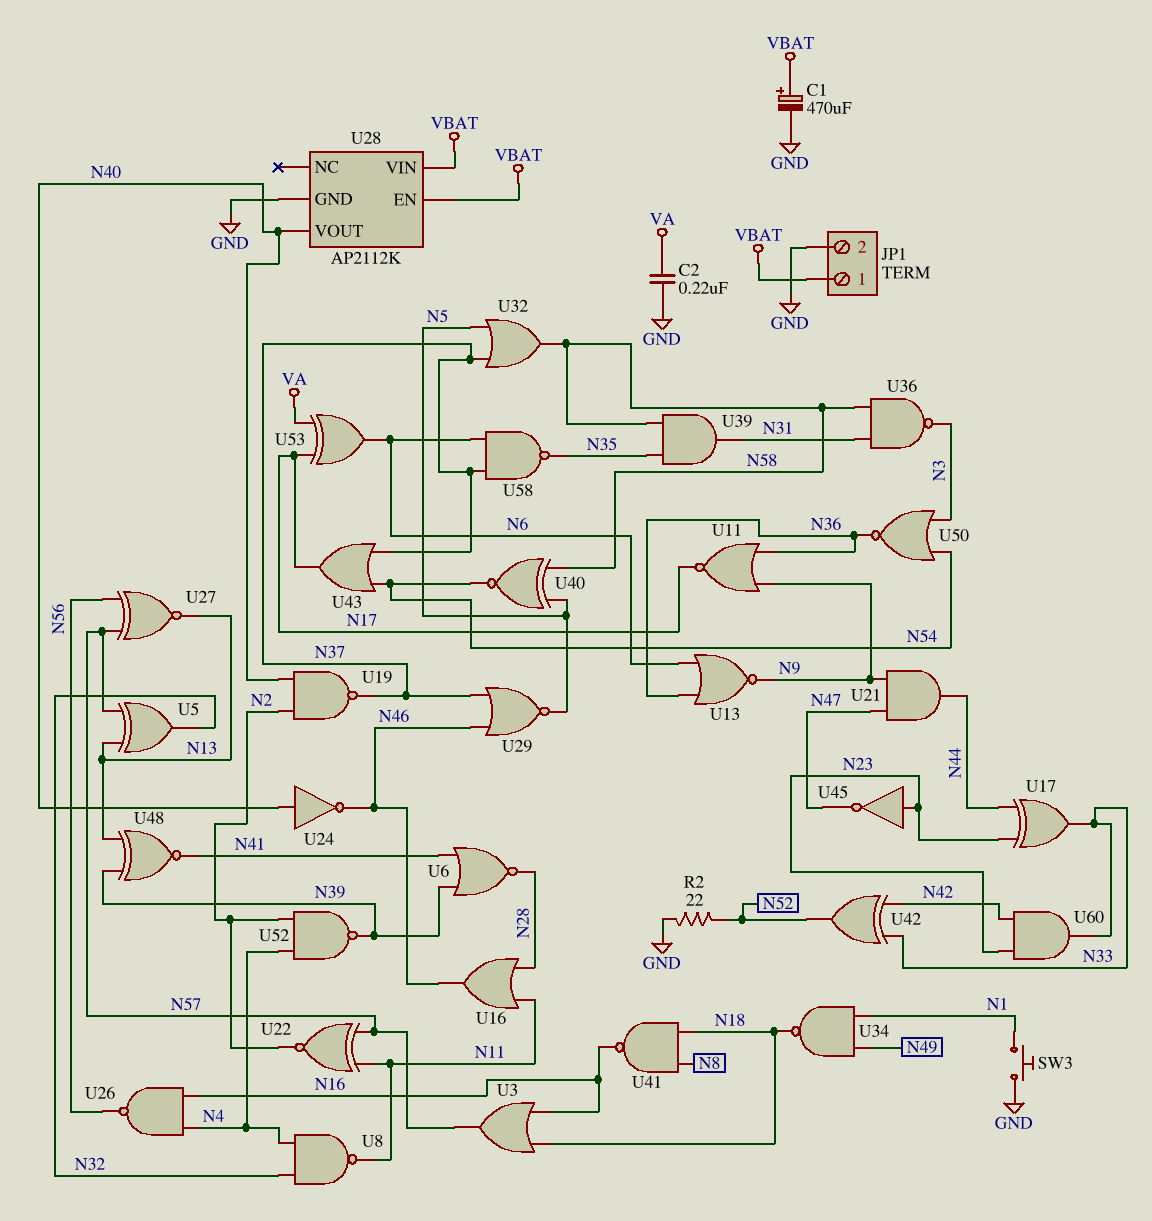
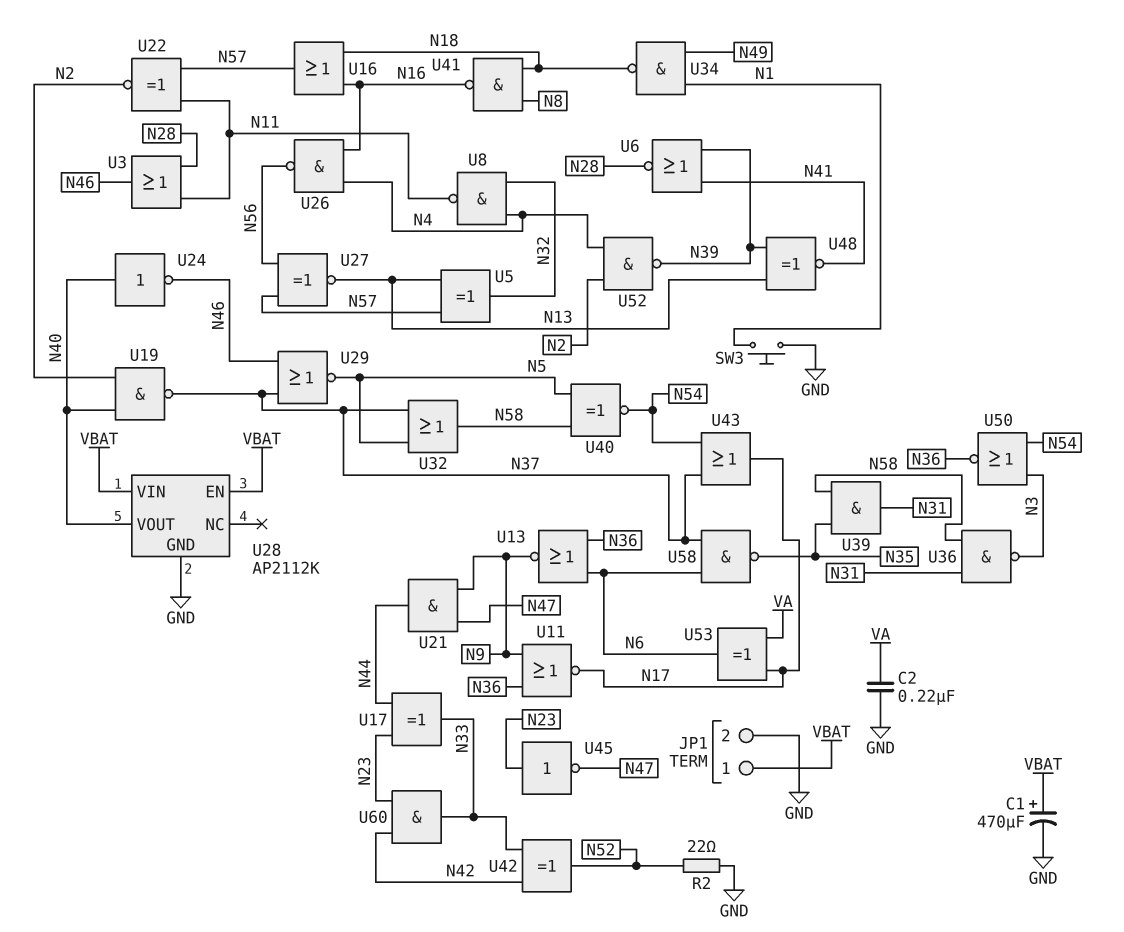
U3: OR (in N16, in N18, out N57) -> OR (in N11, in N28, out N46)
U16: OR (in N11, in N28, out N46) -> OR (in N16, in N18, out N57)

